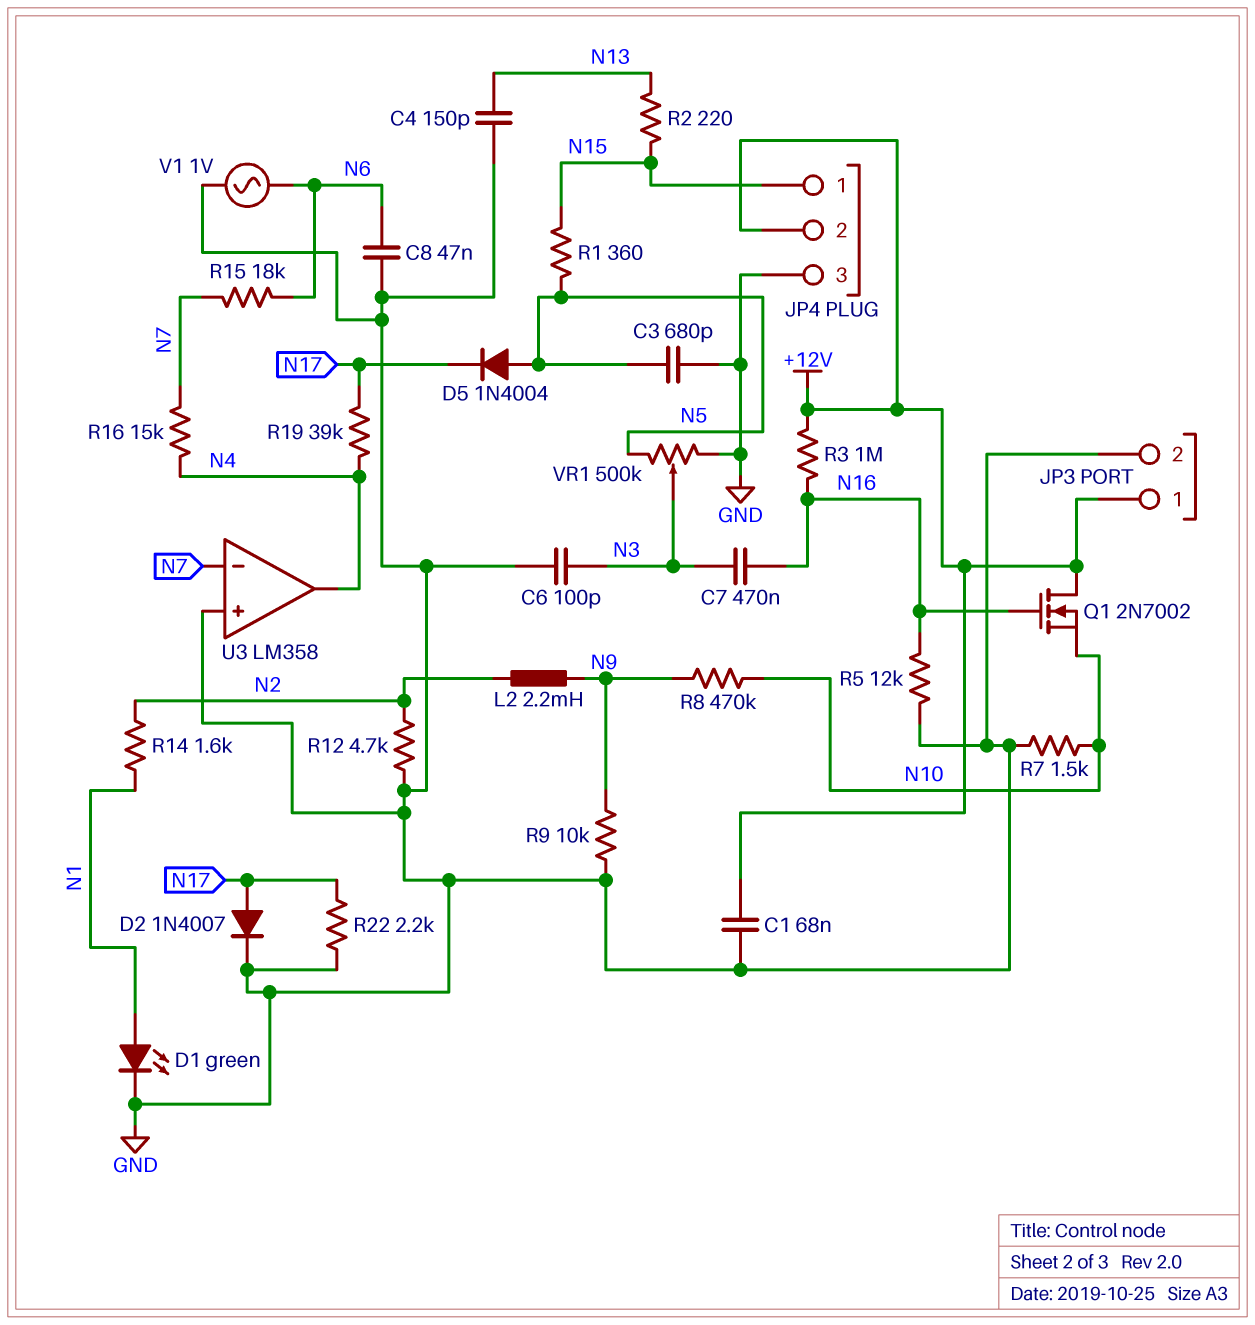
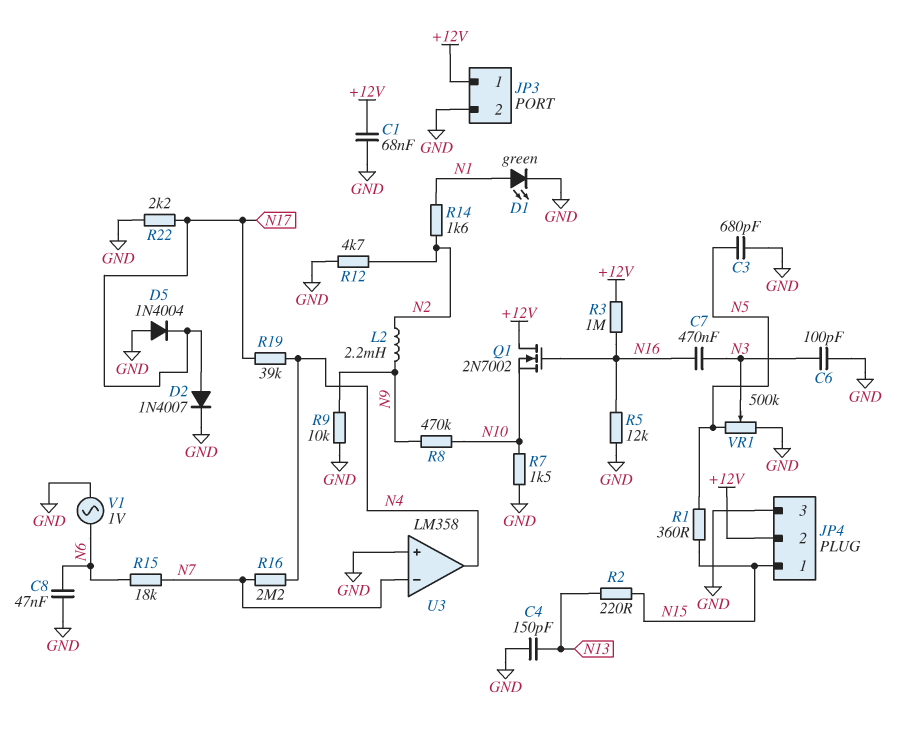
D5: diode 1N4004 (A N5, K N17) -> diode 1N4004 (A GND, K N17)
R16: 15k (N4, N7) -> 2.2M (N4, N7)

